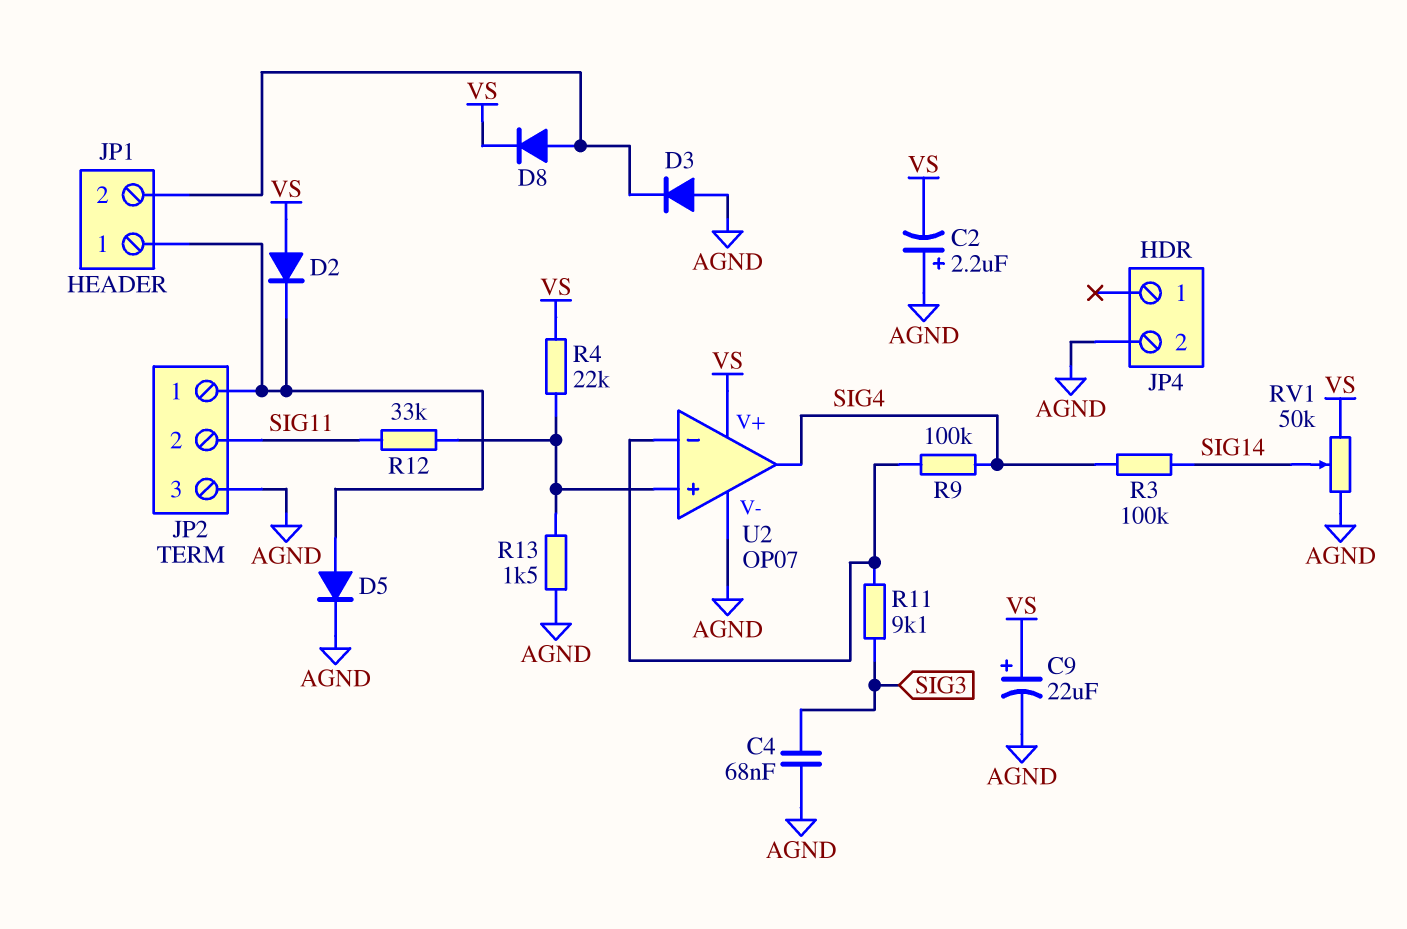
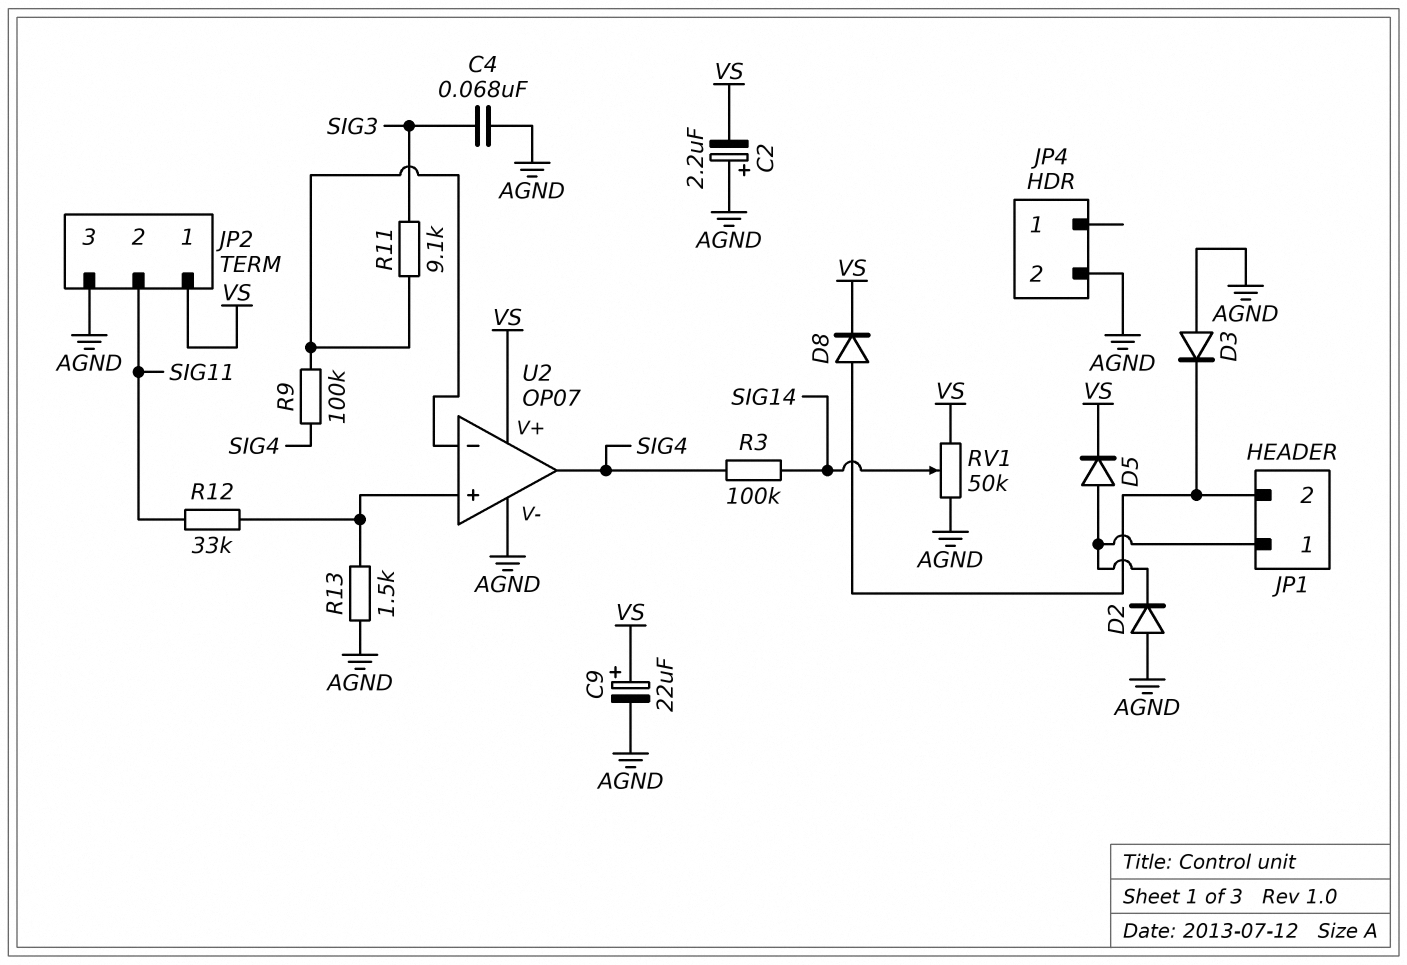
D2: diode (A VS, K JP1/1) -> diode (A AGND, K JP1/1)
D5: diode (A JP1/1, K AGND) -> diode (A JP1/1, K VS)
JP2 pin 1: JP1/1 -> VS
R4: 22k (U2/in+, VS) -> none

